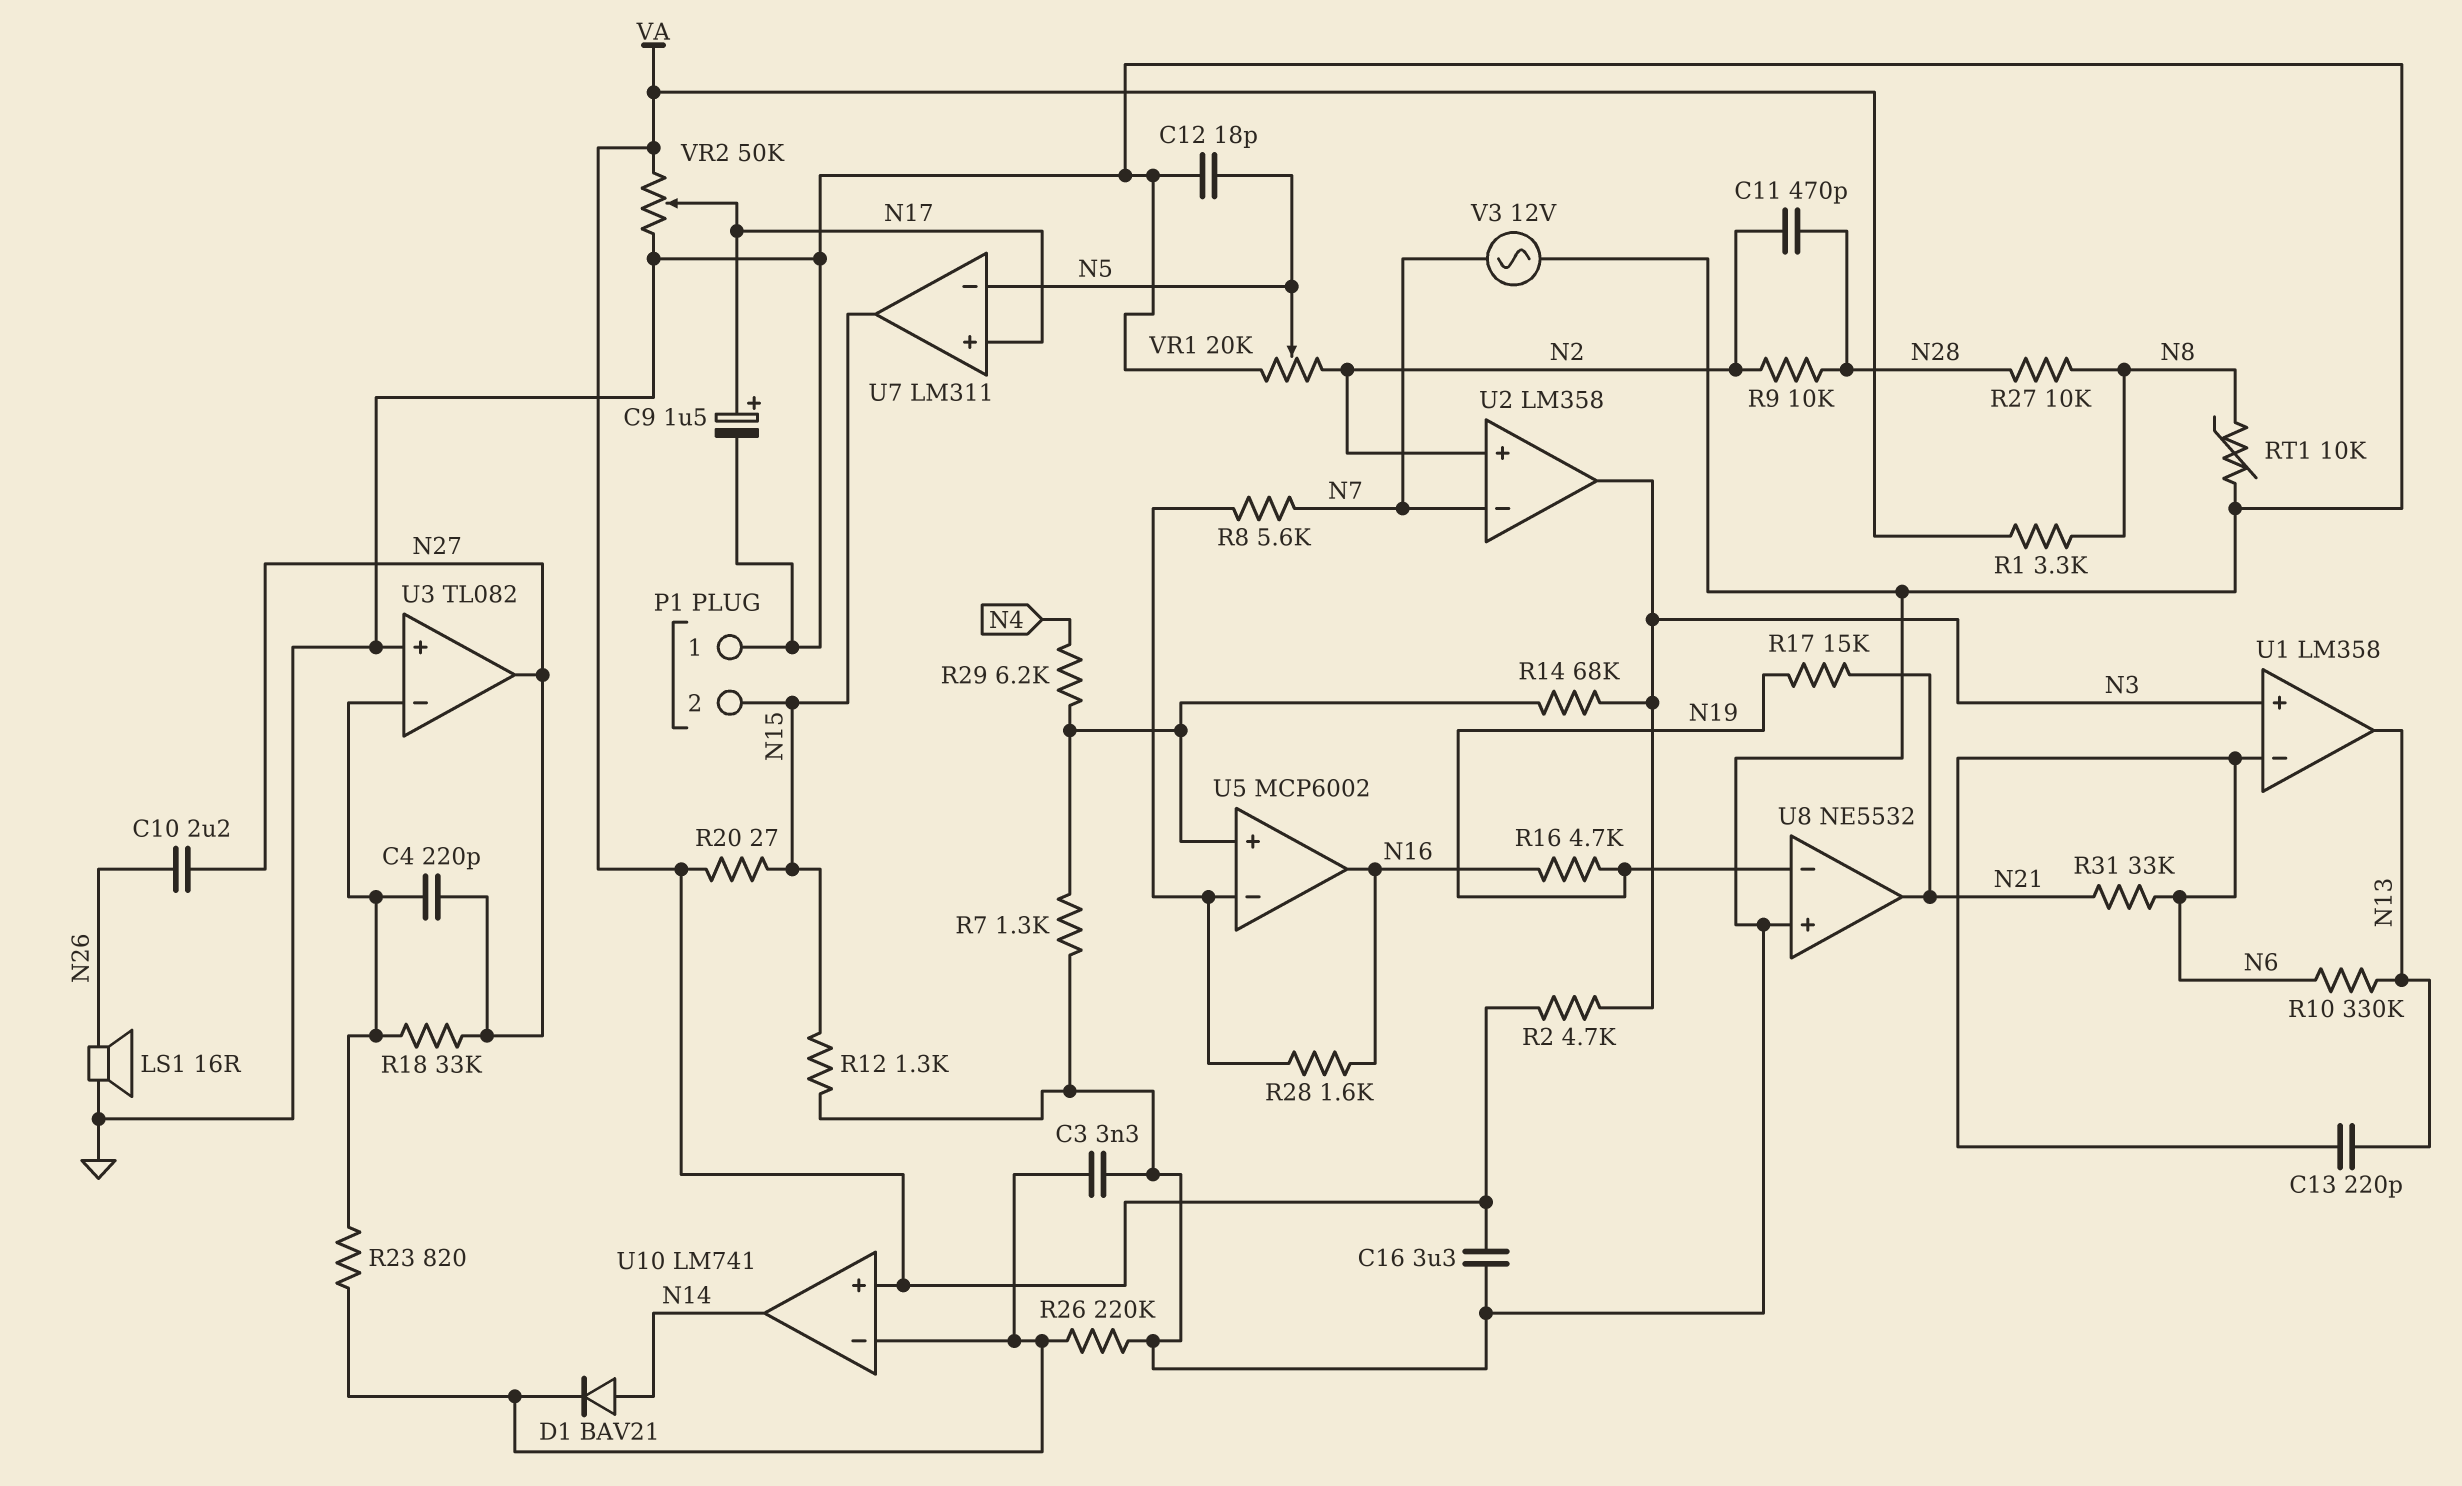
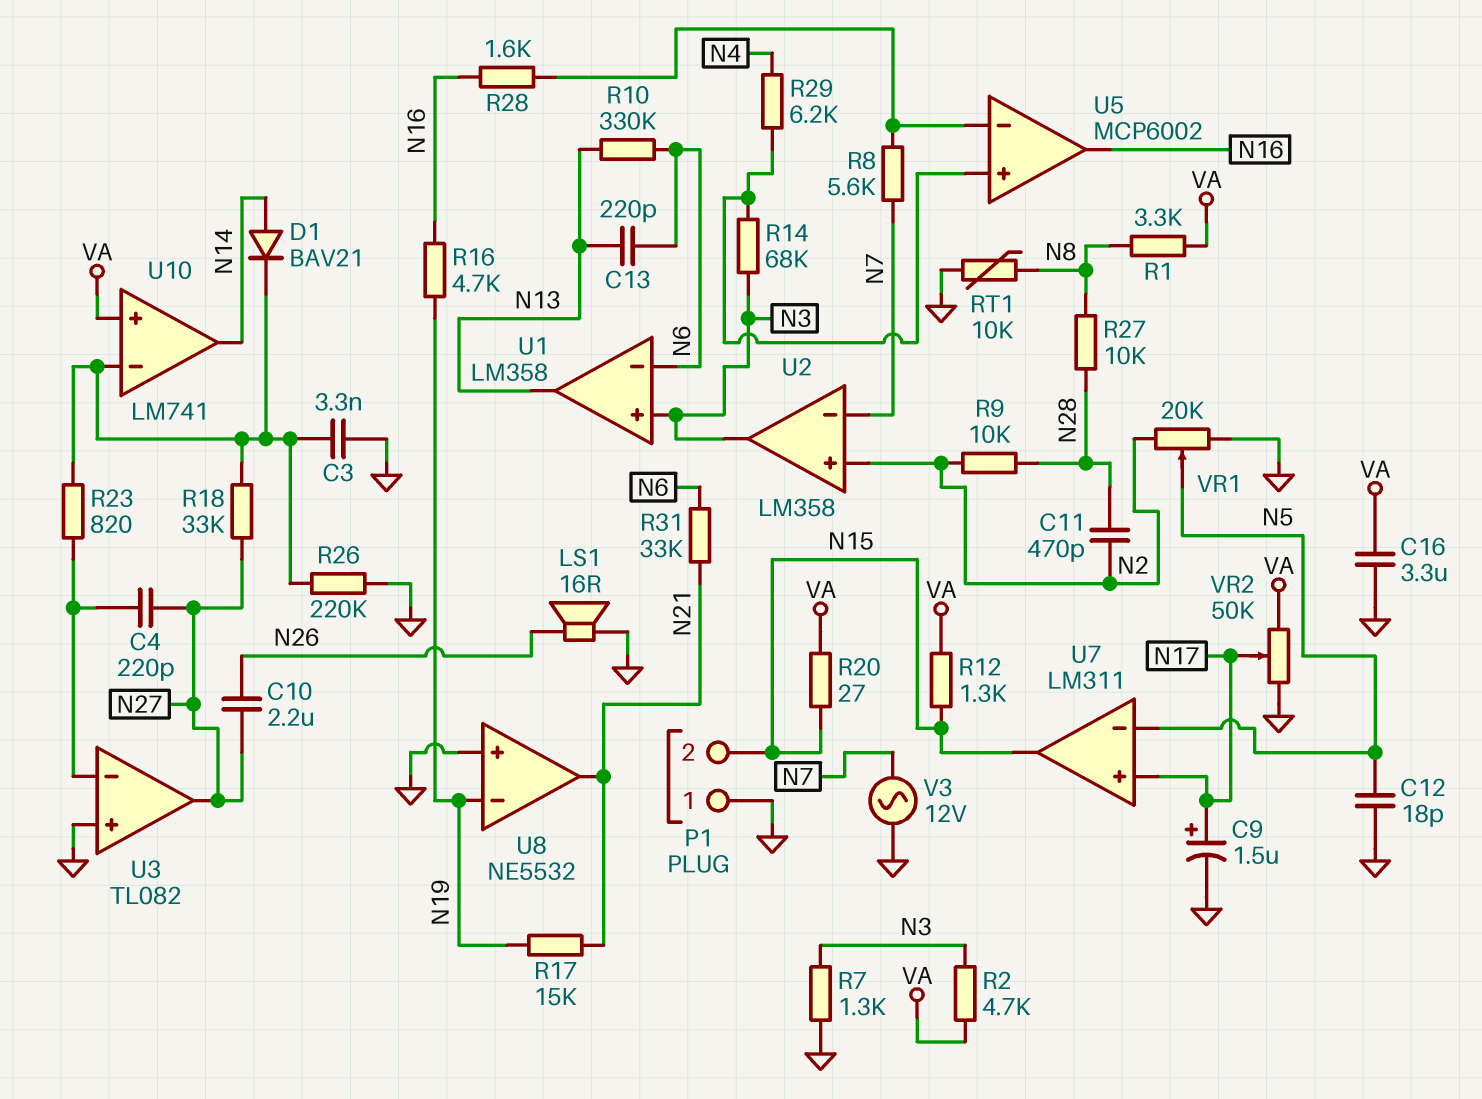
R7: 1.3k (GND, U5/in+) -> 1.3k (GND, N3)
R12: 1.3k (GND, N15) -> 1.3k (N15, VA)
R18: 33k (N27, U3/in-) -> 33k (N27, U10/in-)

